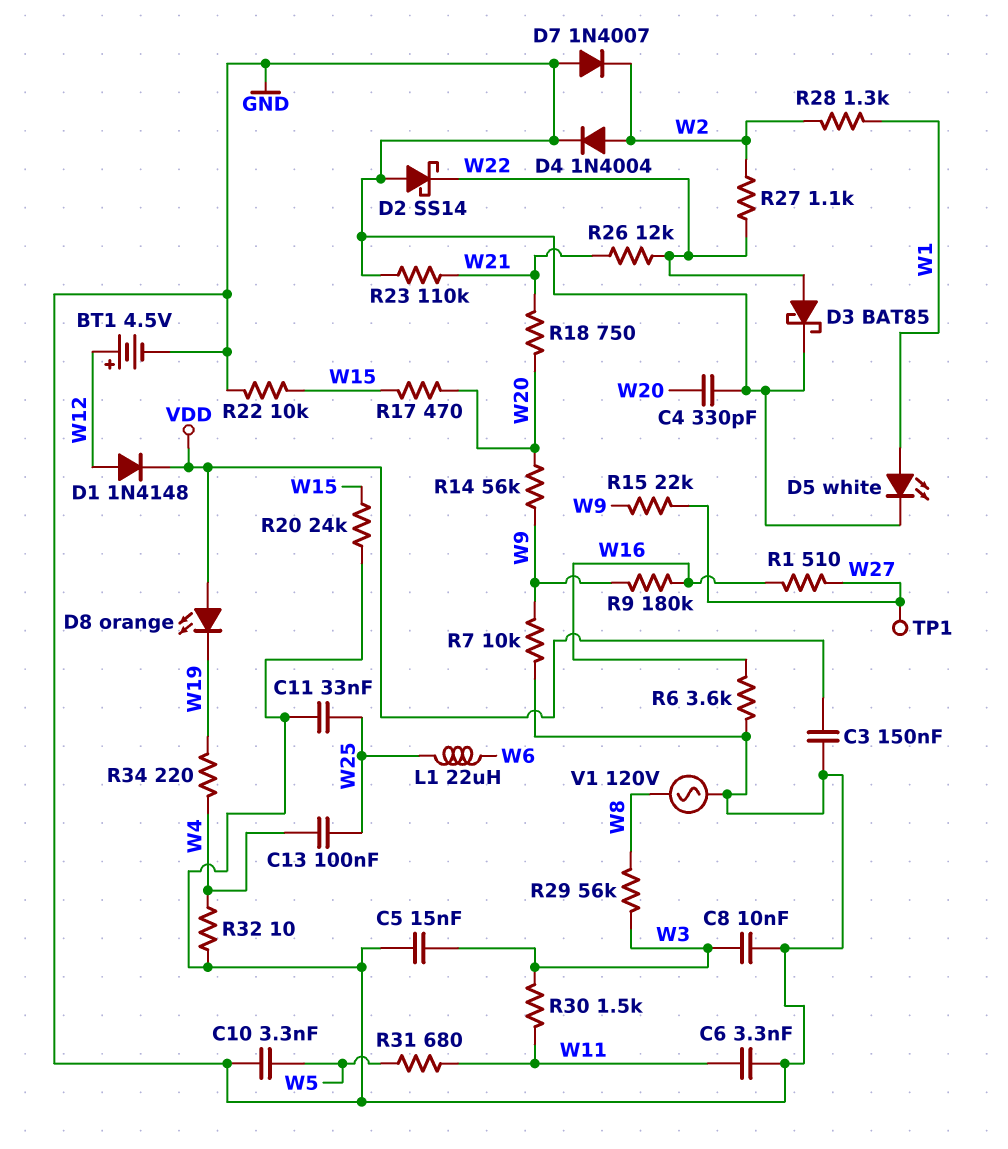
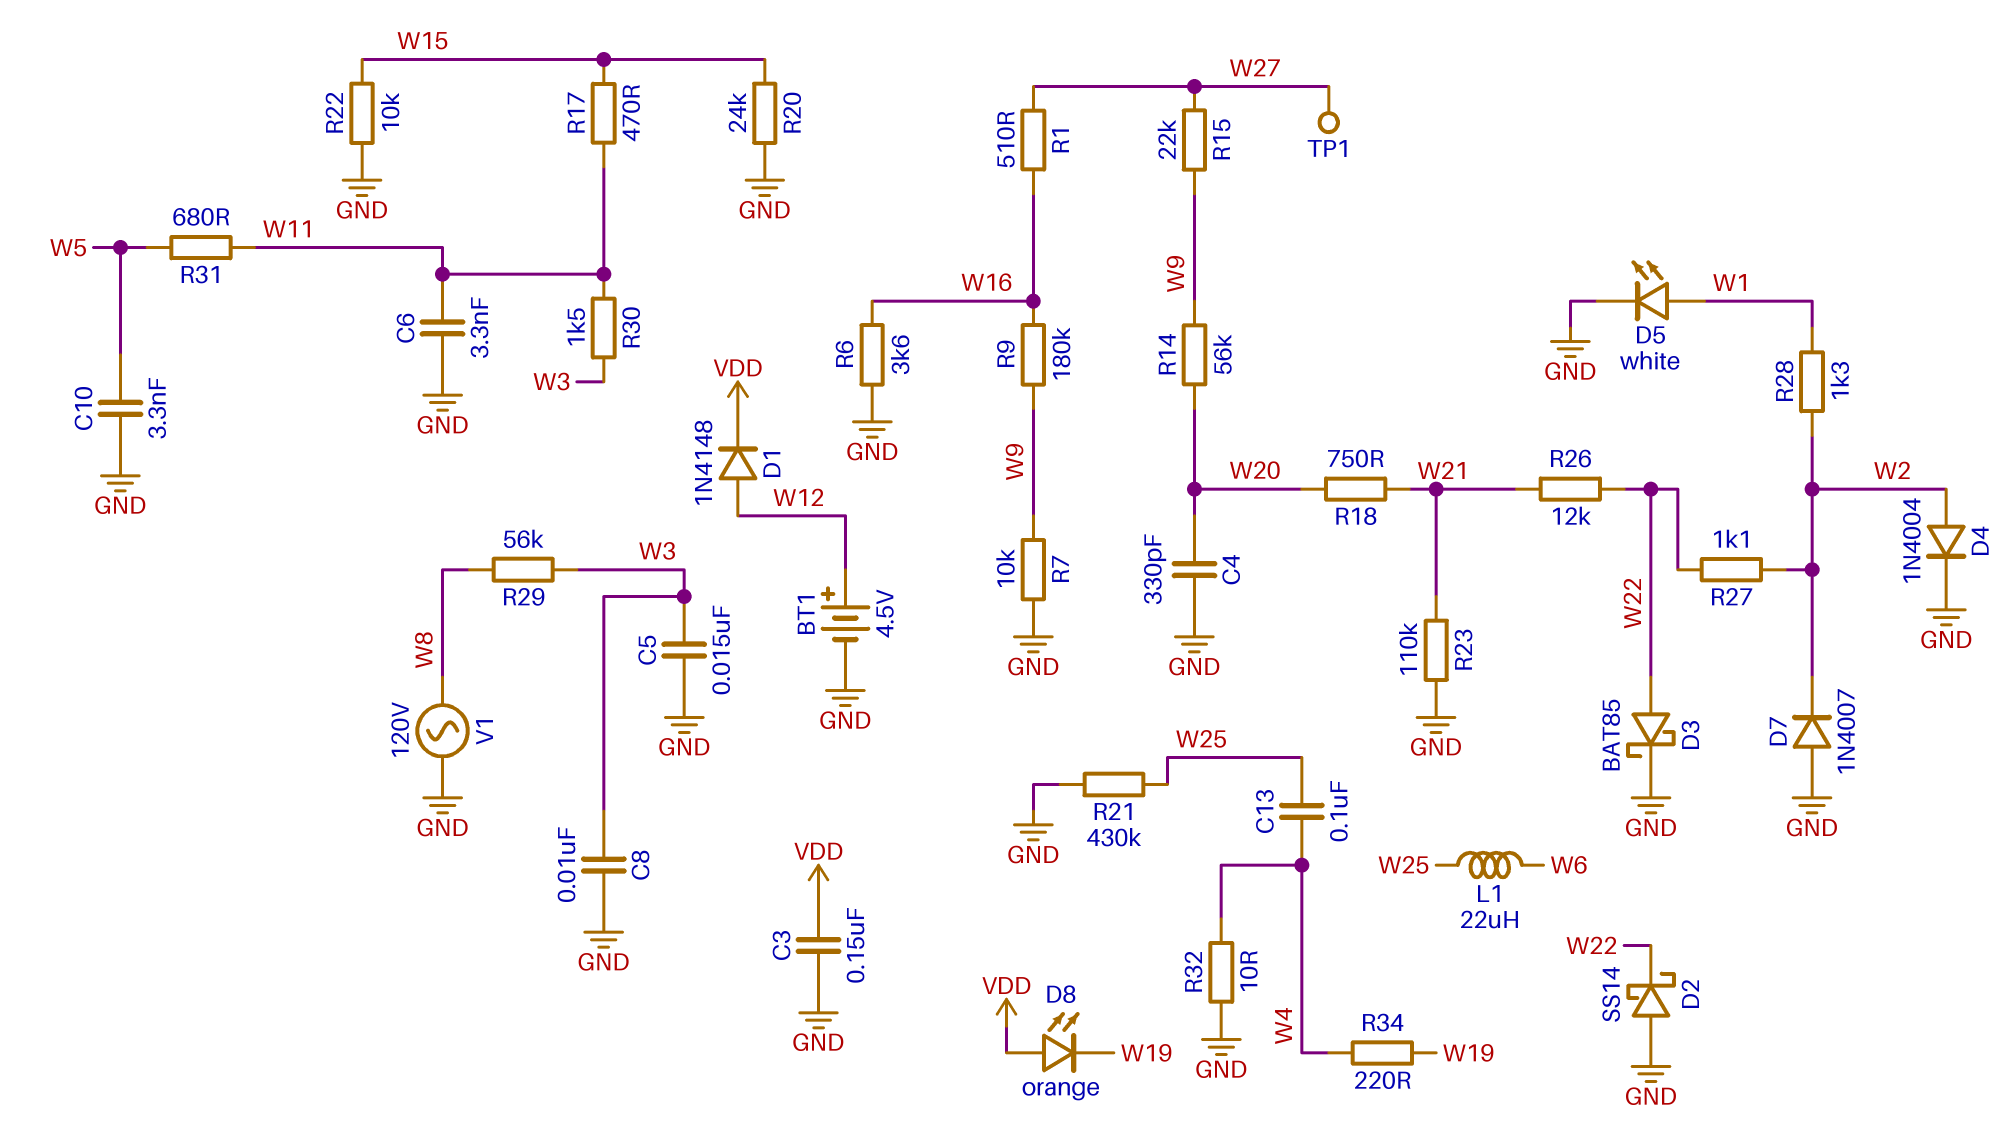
C11: 33nF (GND, W25) -> none
R17: 470 (W15, W20) -> 470 (W11, W15)
R21: none -> 430k (GND, W25)

